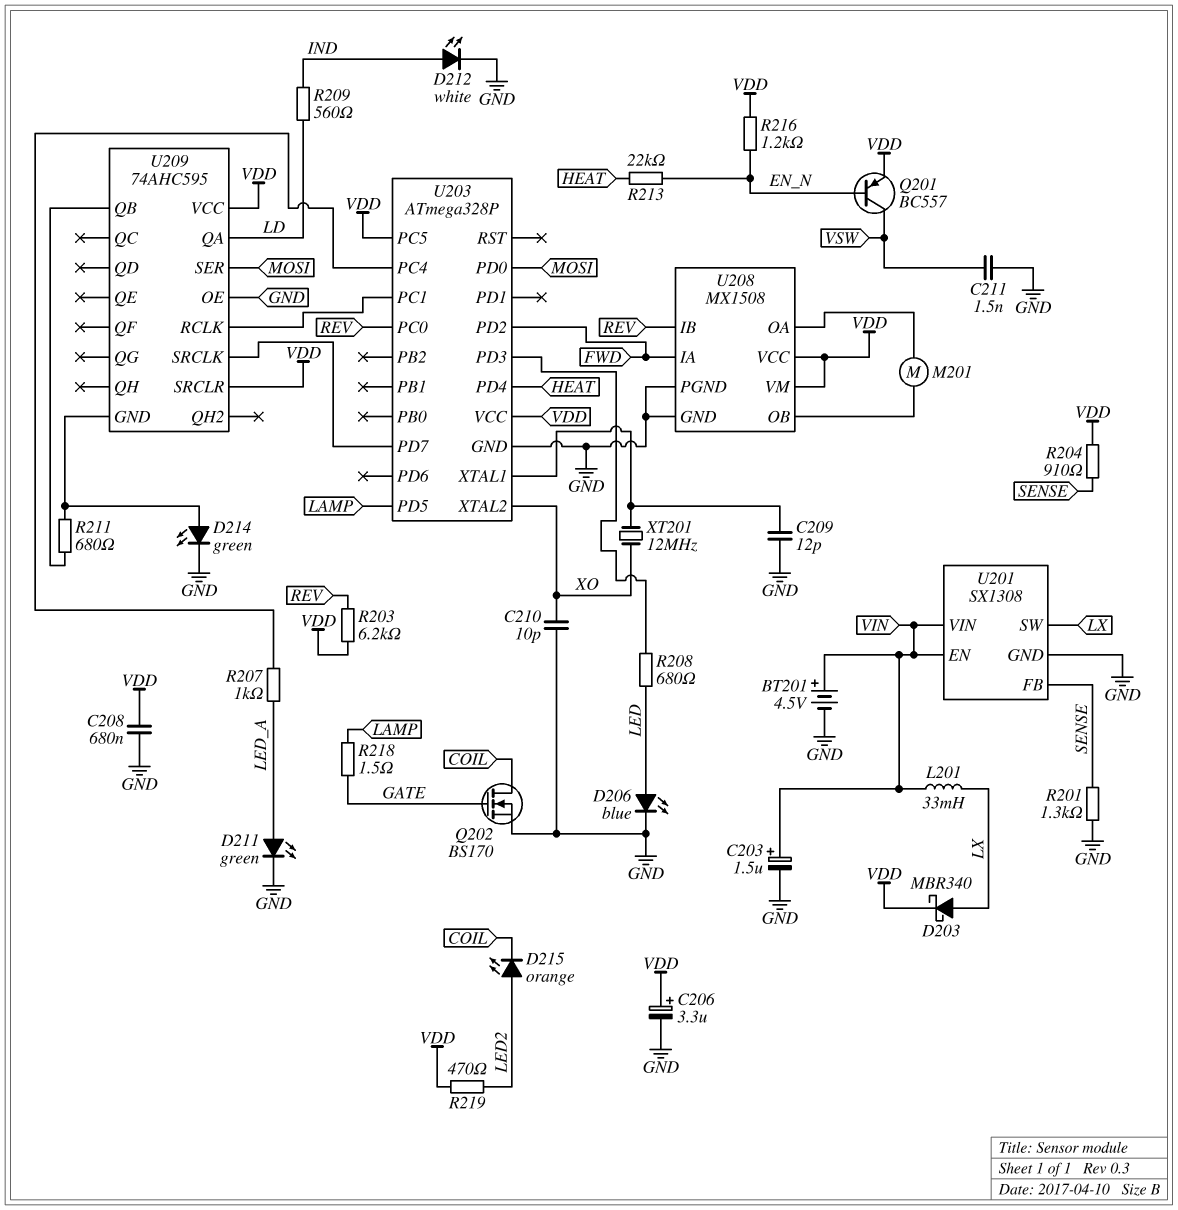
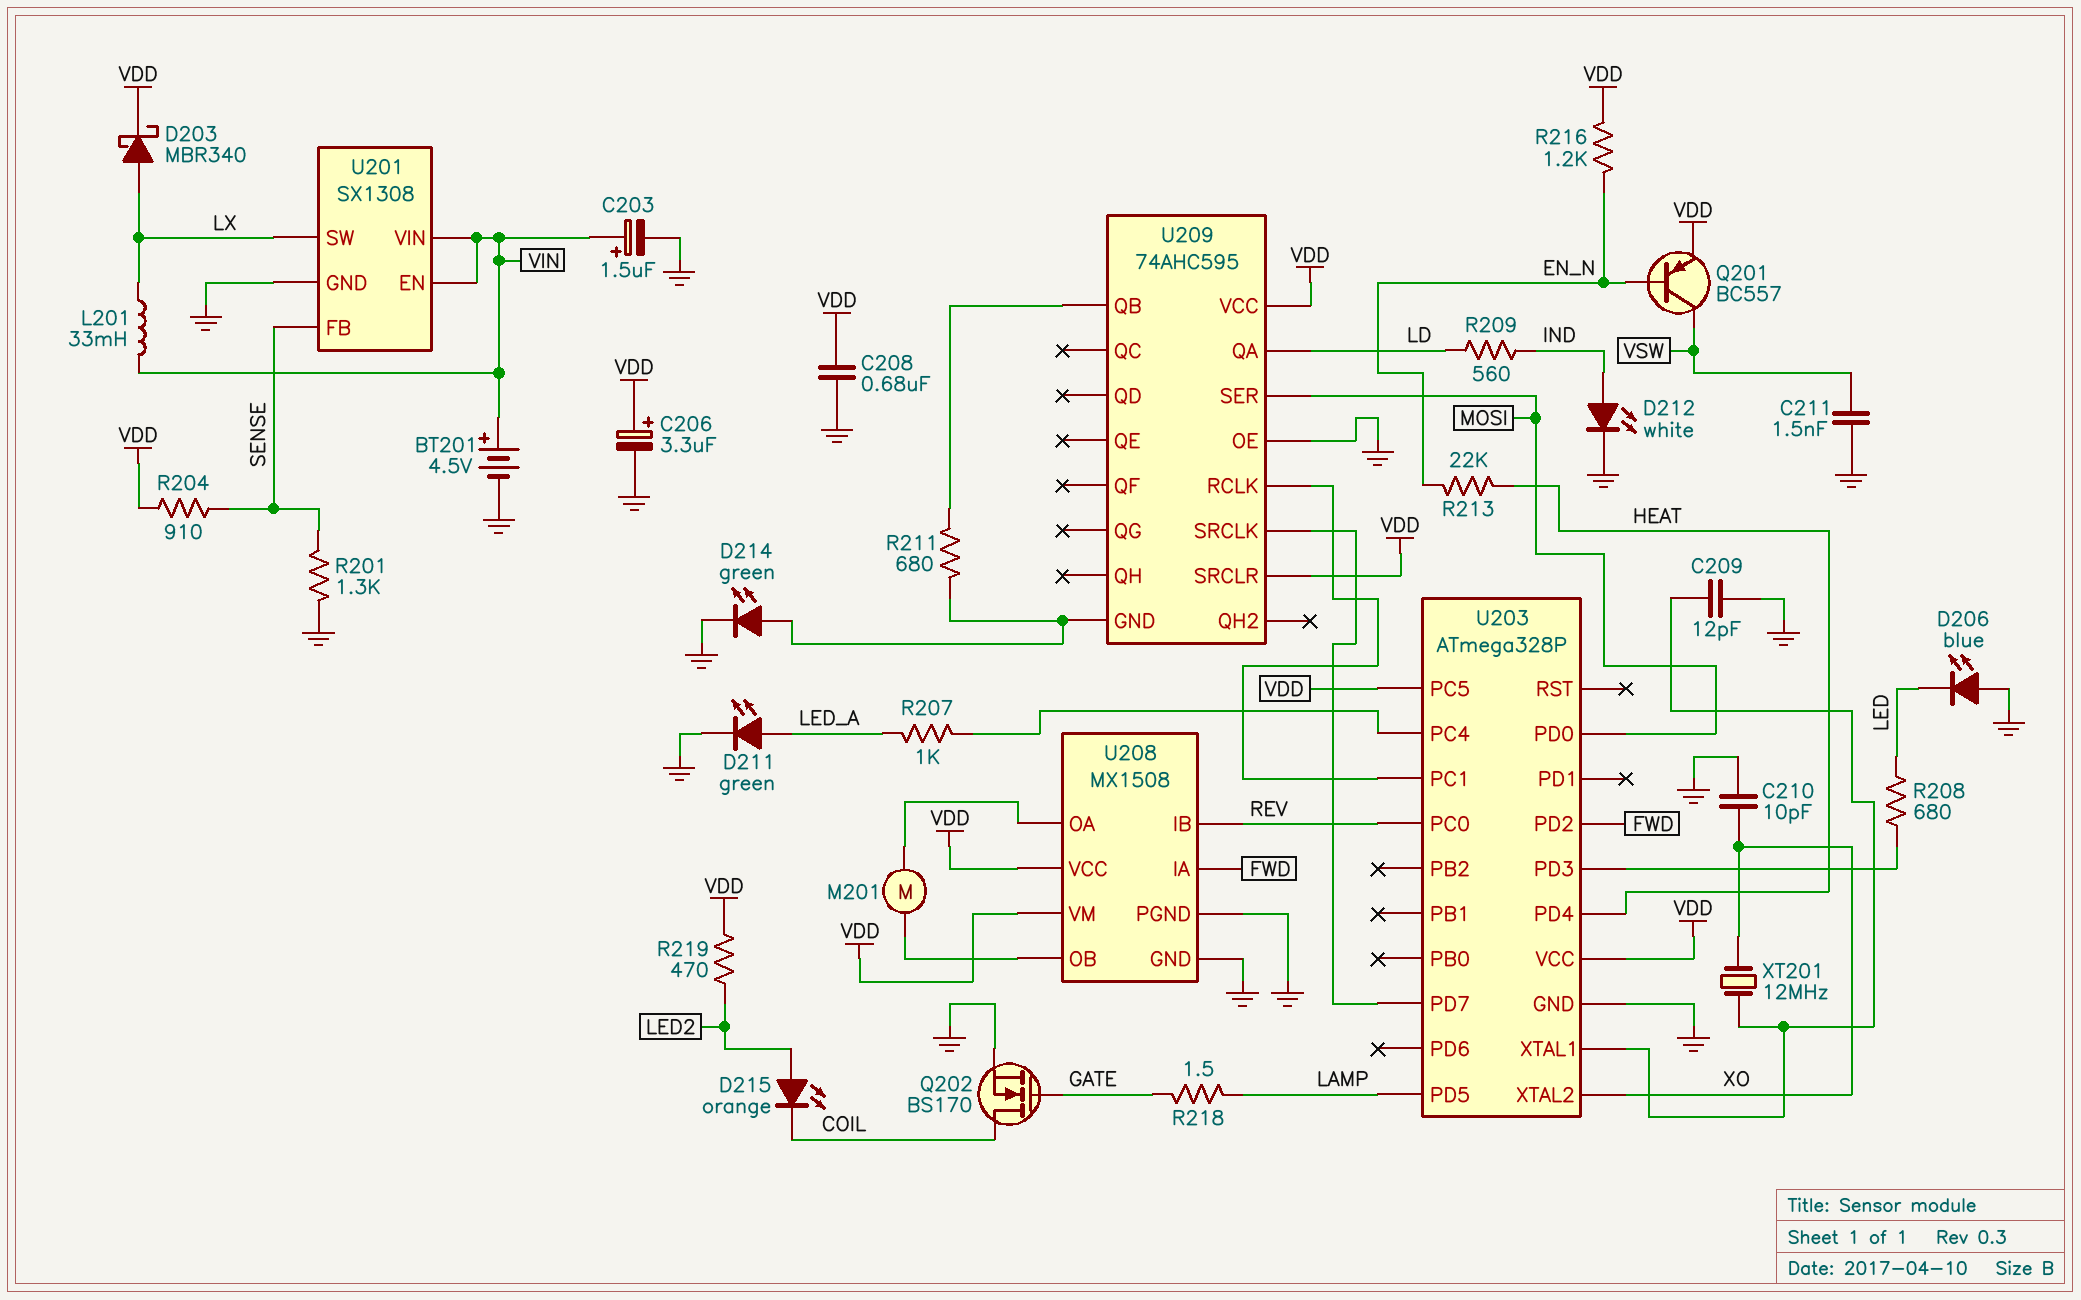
D206: LED blue (A LED, K GND) -> LED blue (A GND, K LED)
R203: 6.2k (REV, VDD) -> none

